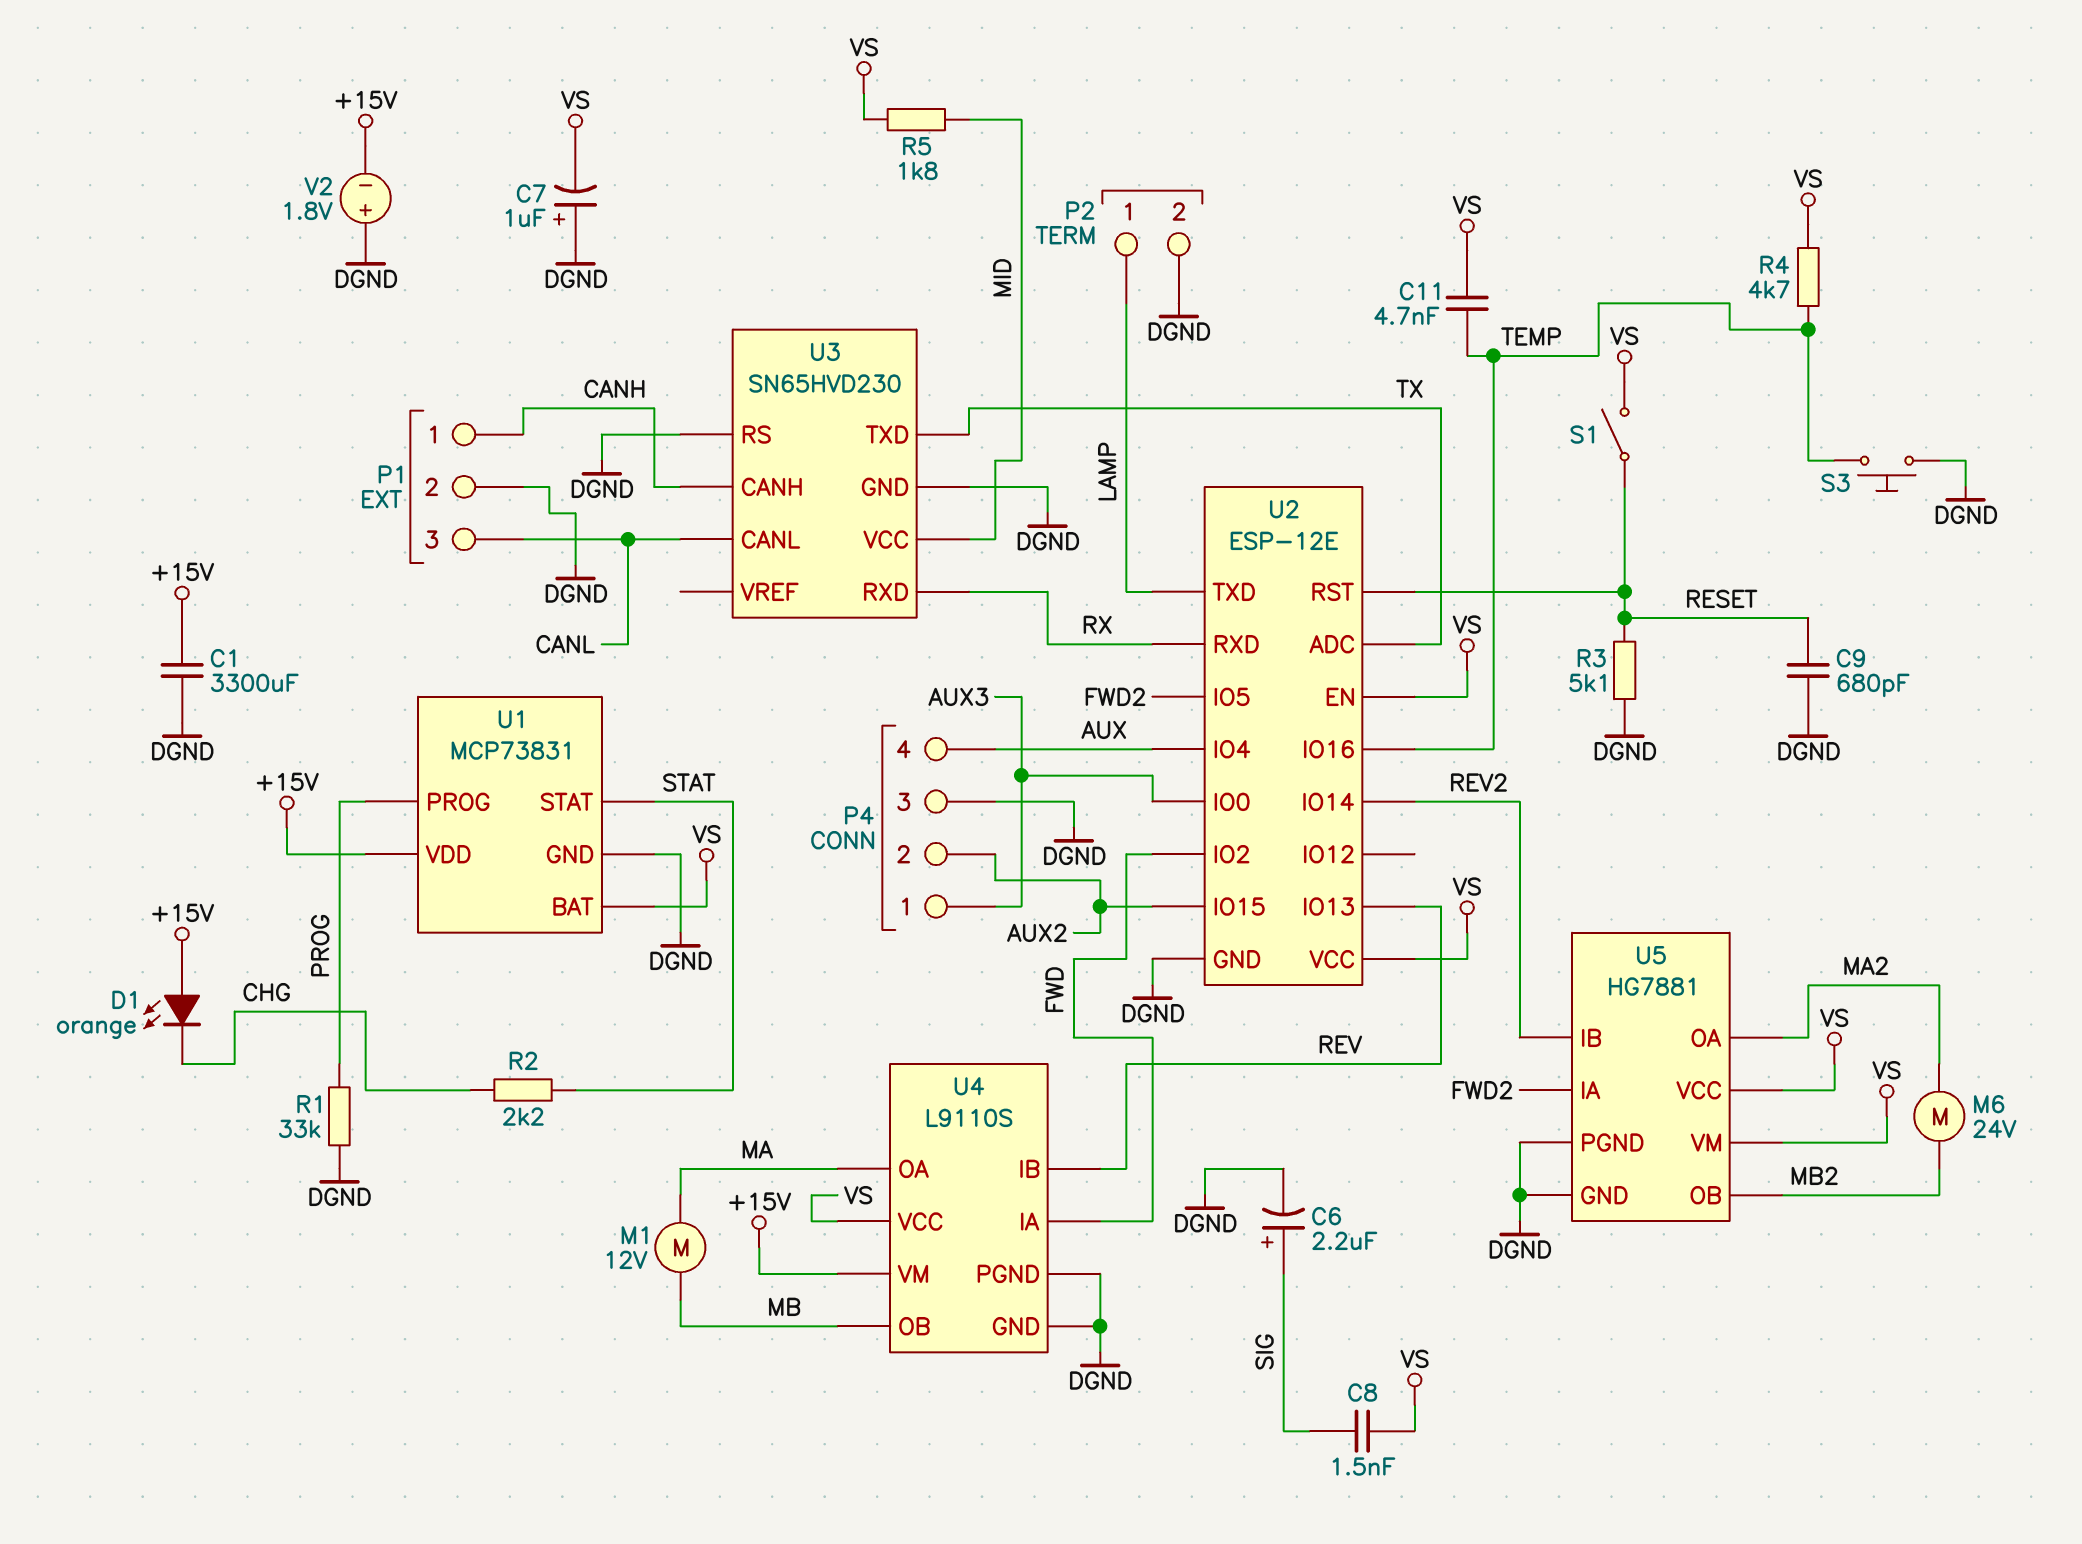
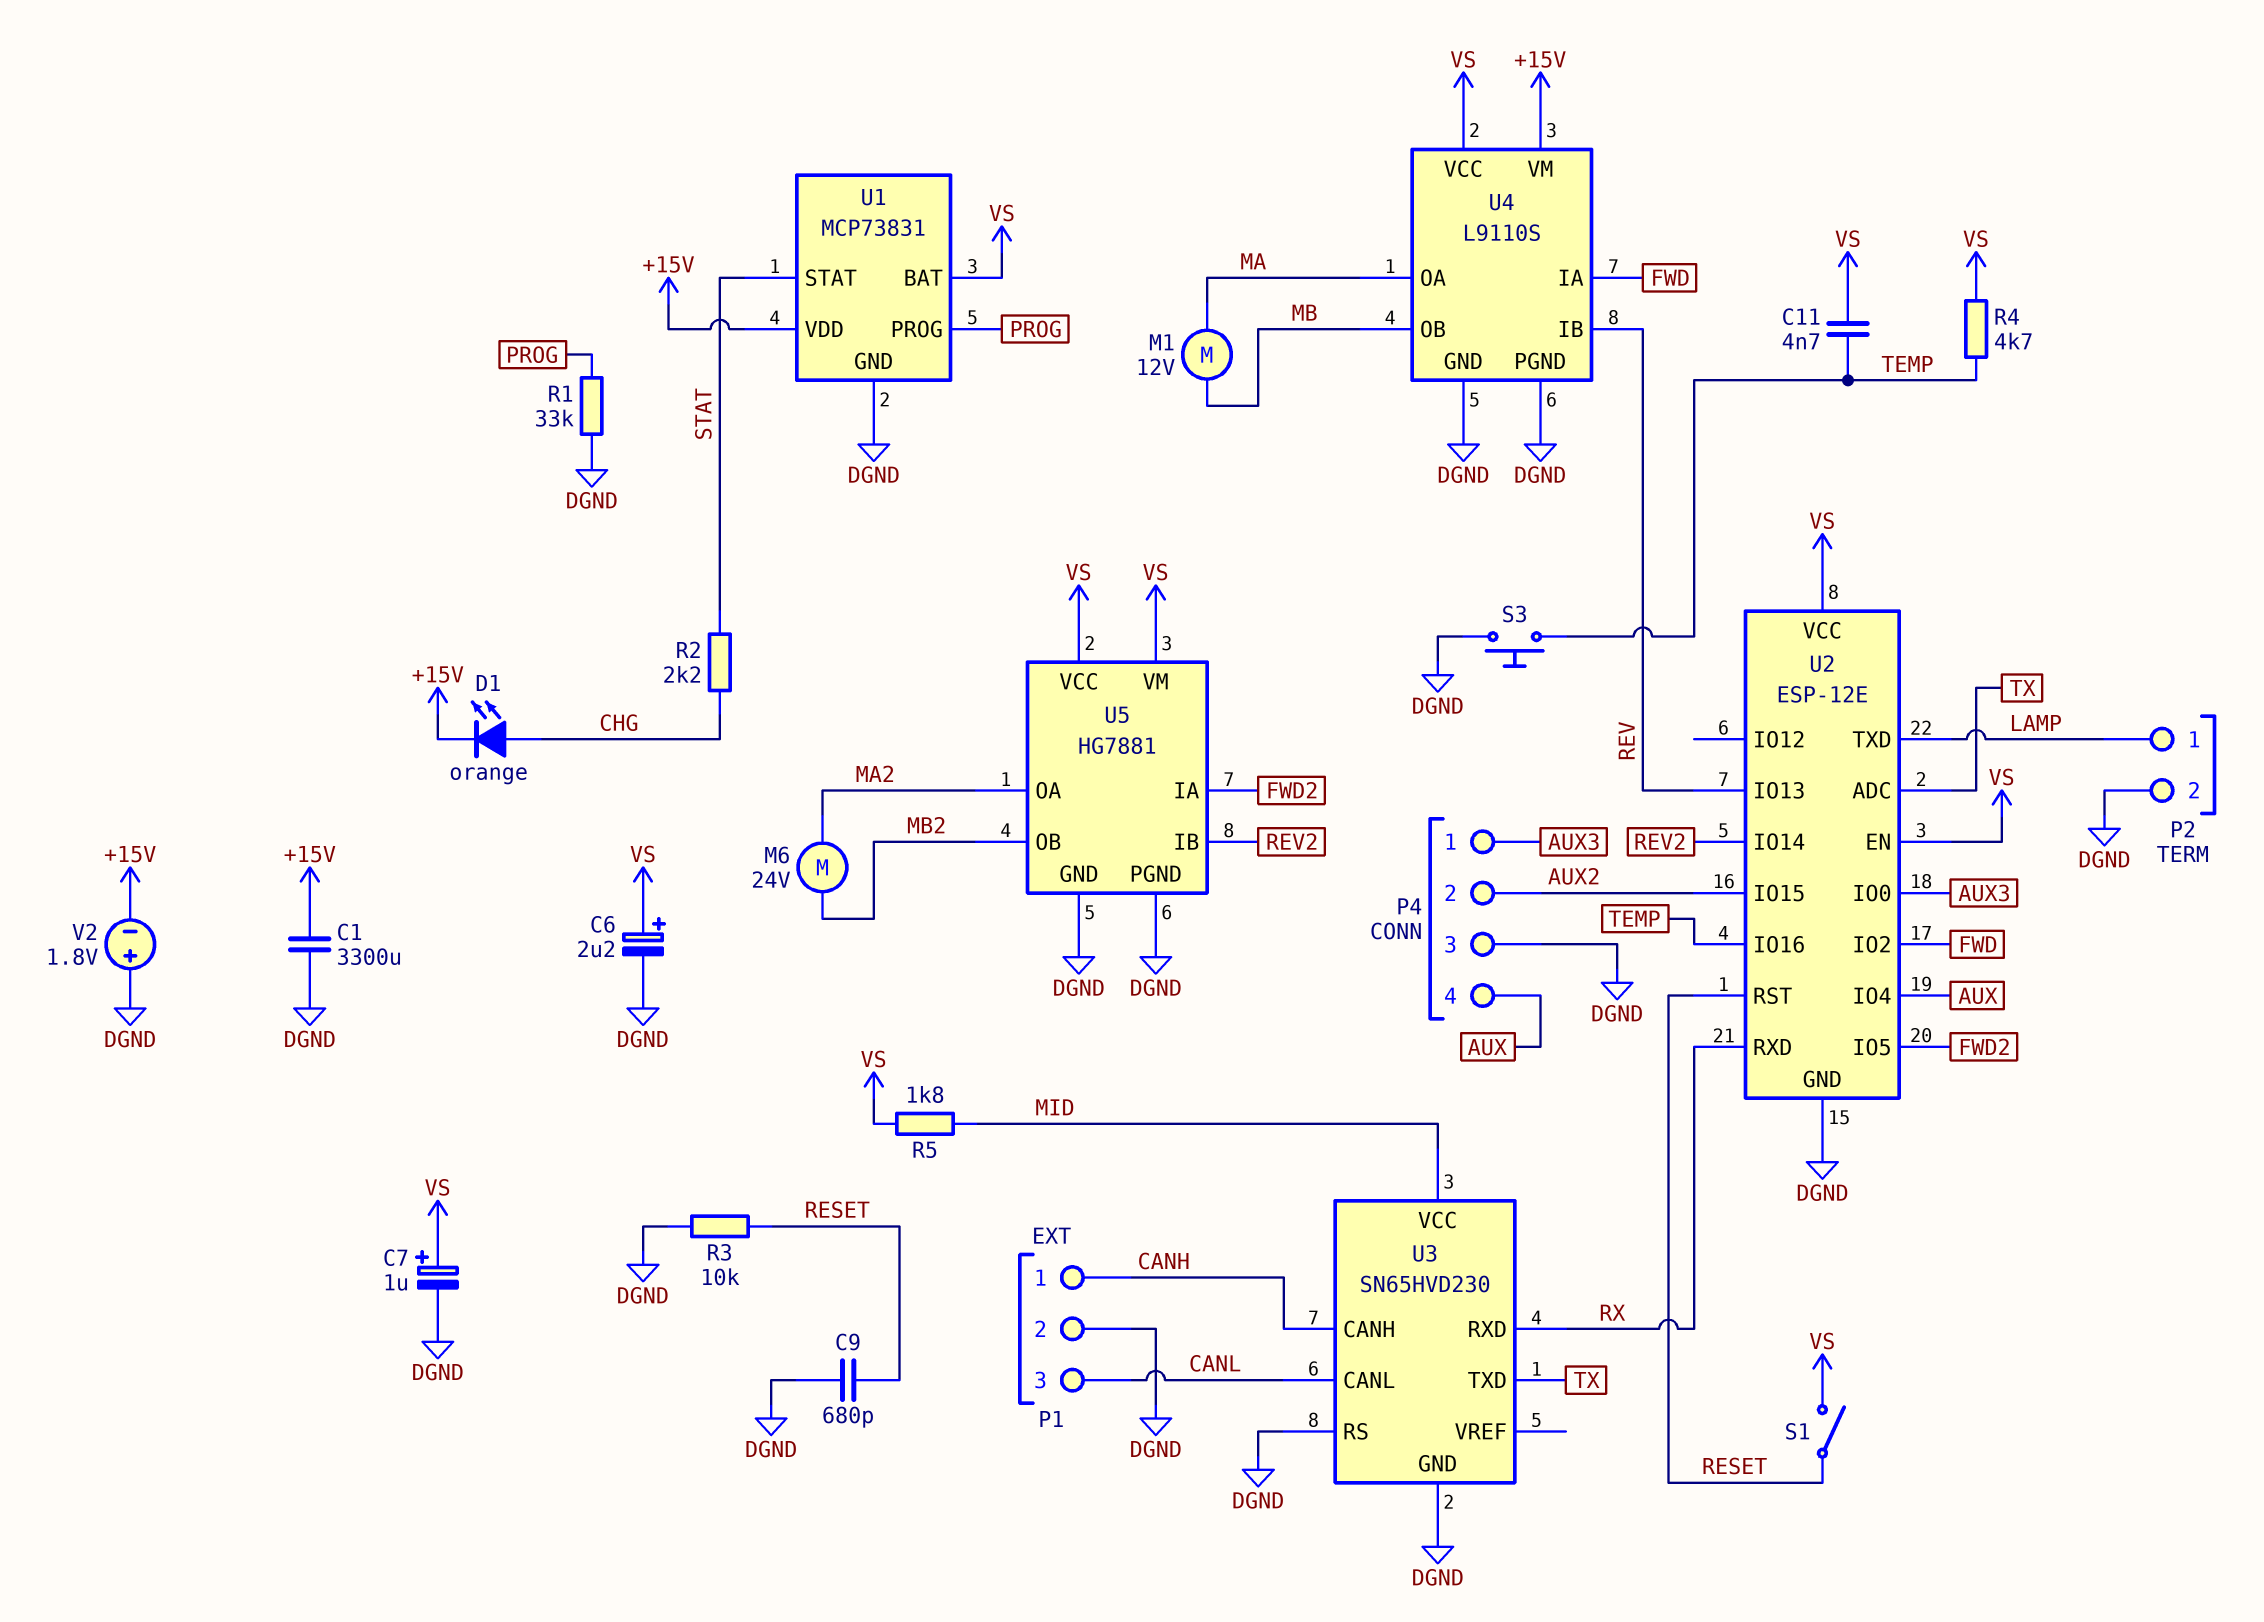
C6: 2.2uF (plus SIG, minus DGND) -> 2.2uF (plus VS, minus DGND)
C7: 1uF (plus DGND, minus VS) -> 1uF (plus VS, minus DGND)
C8: 1.5nF (SIG, VS) -> none
D1: LED orange (A +15V, K CHG) -> LED orange (A CHG, K +15V)
R3: 5.1k (DGND, RESET) -> 10k (DGND, RESET)

